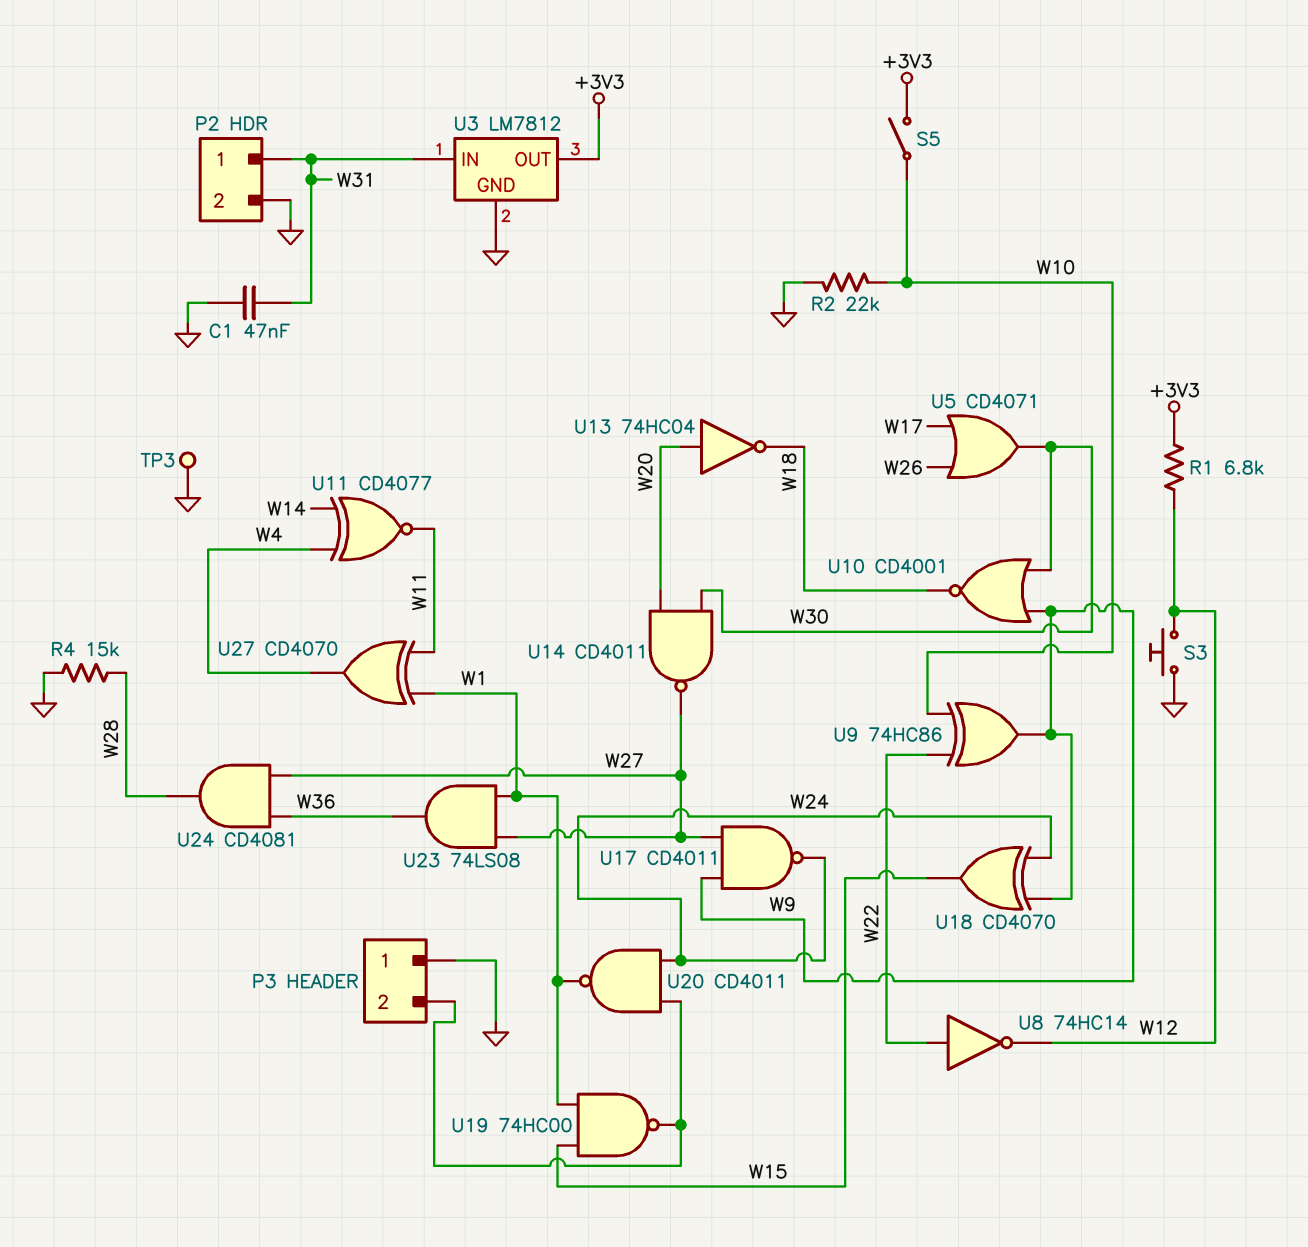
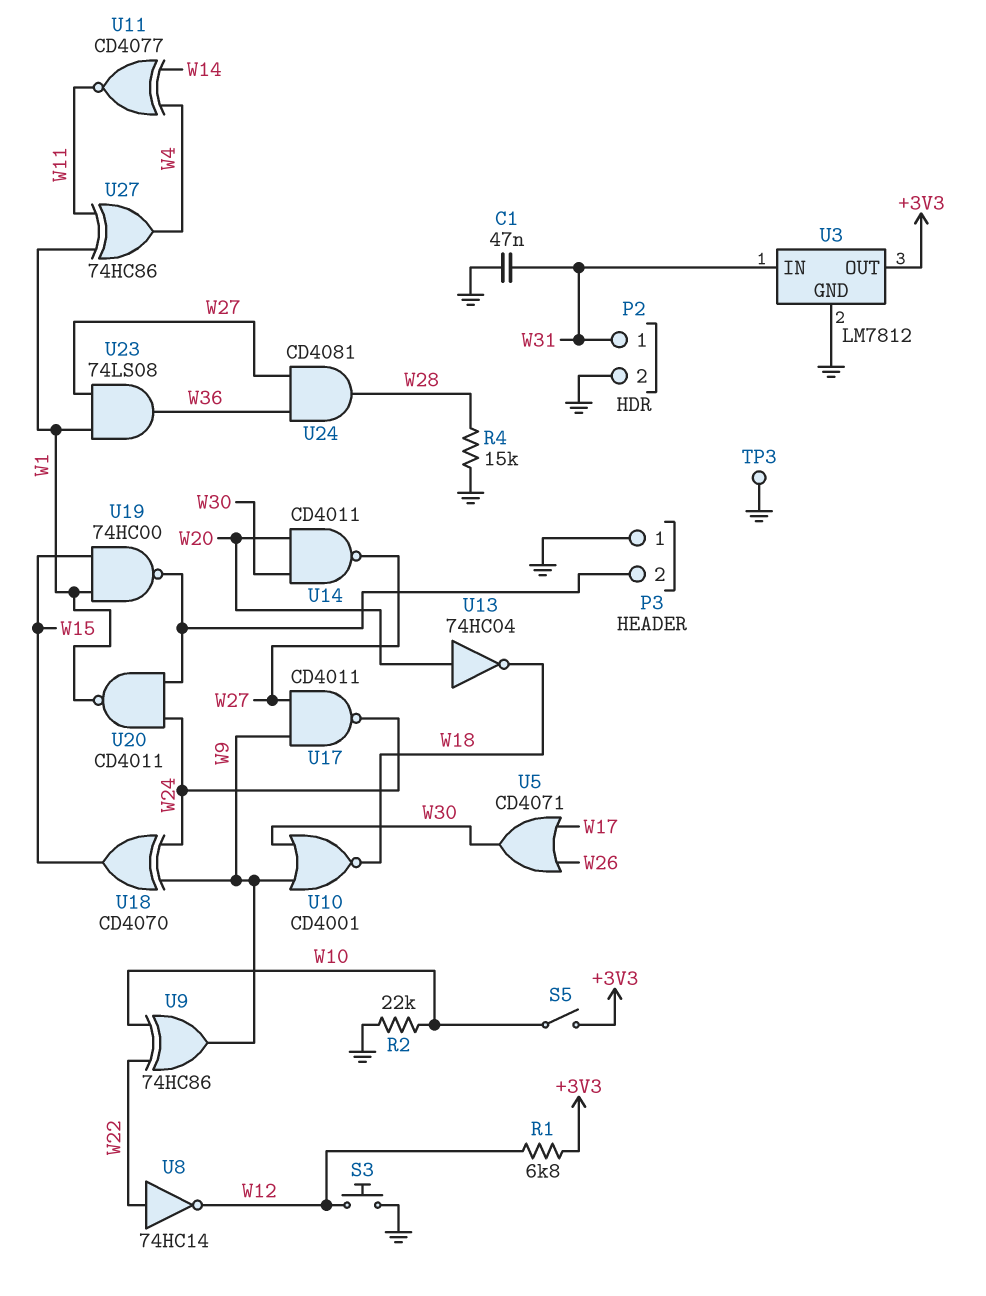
U27: XOR CD4070 (in W1, in W11, out W4) -> XOR 74HC86 (in W1, in W11, out W4)

